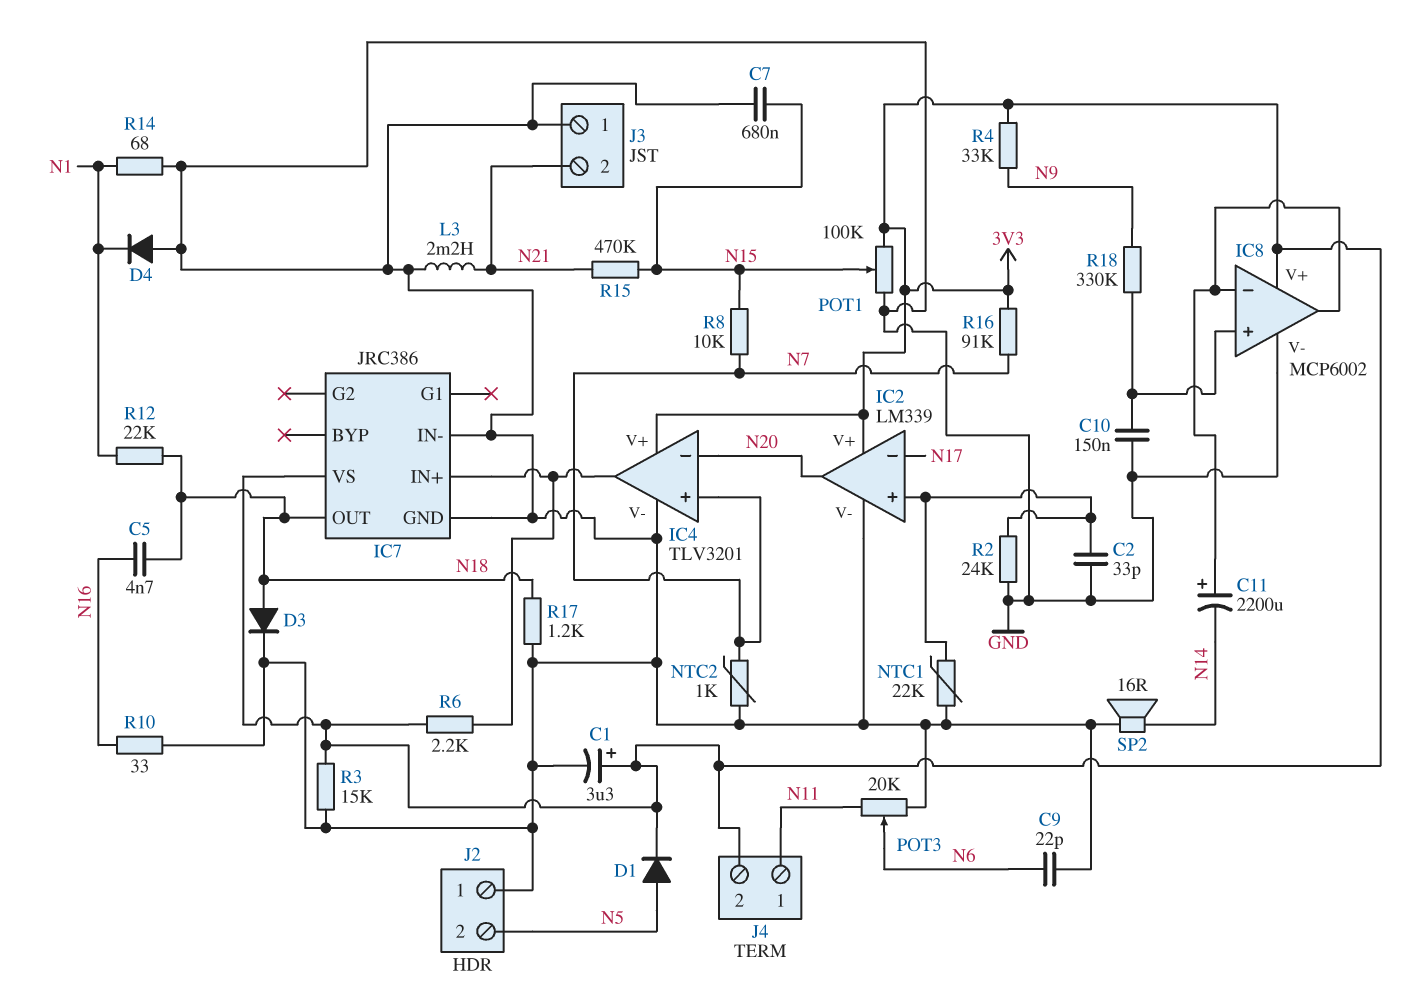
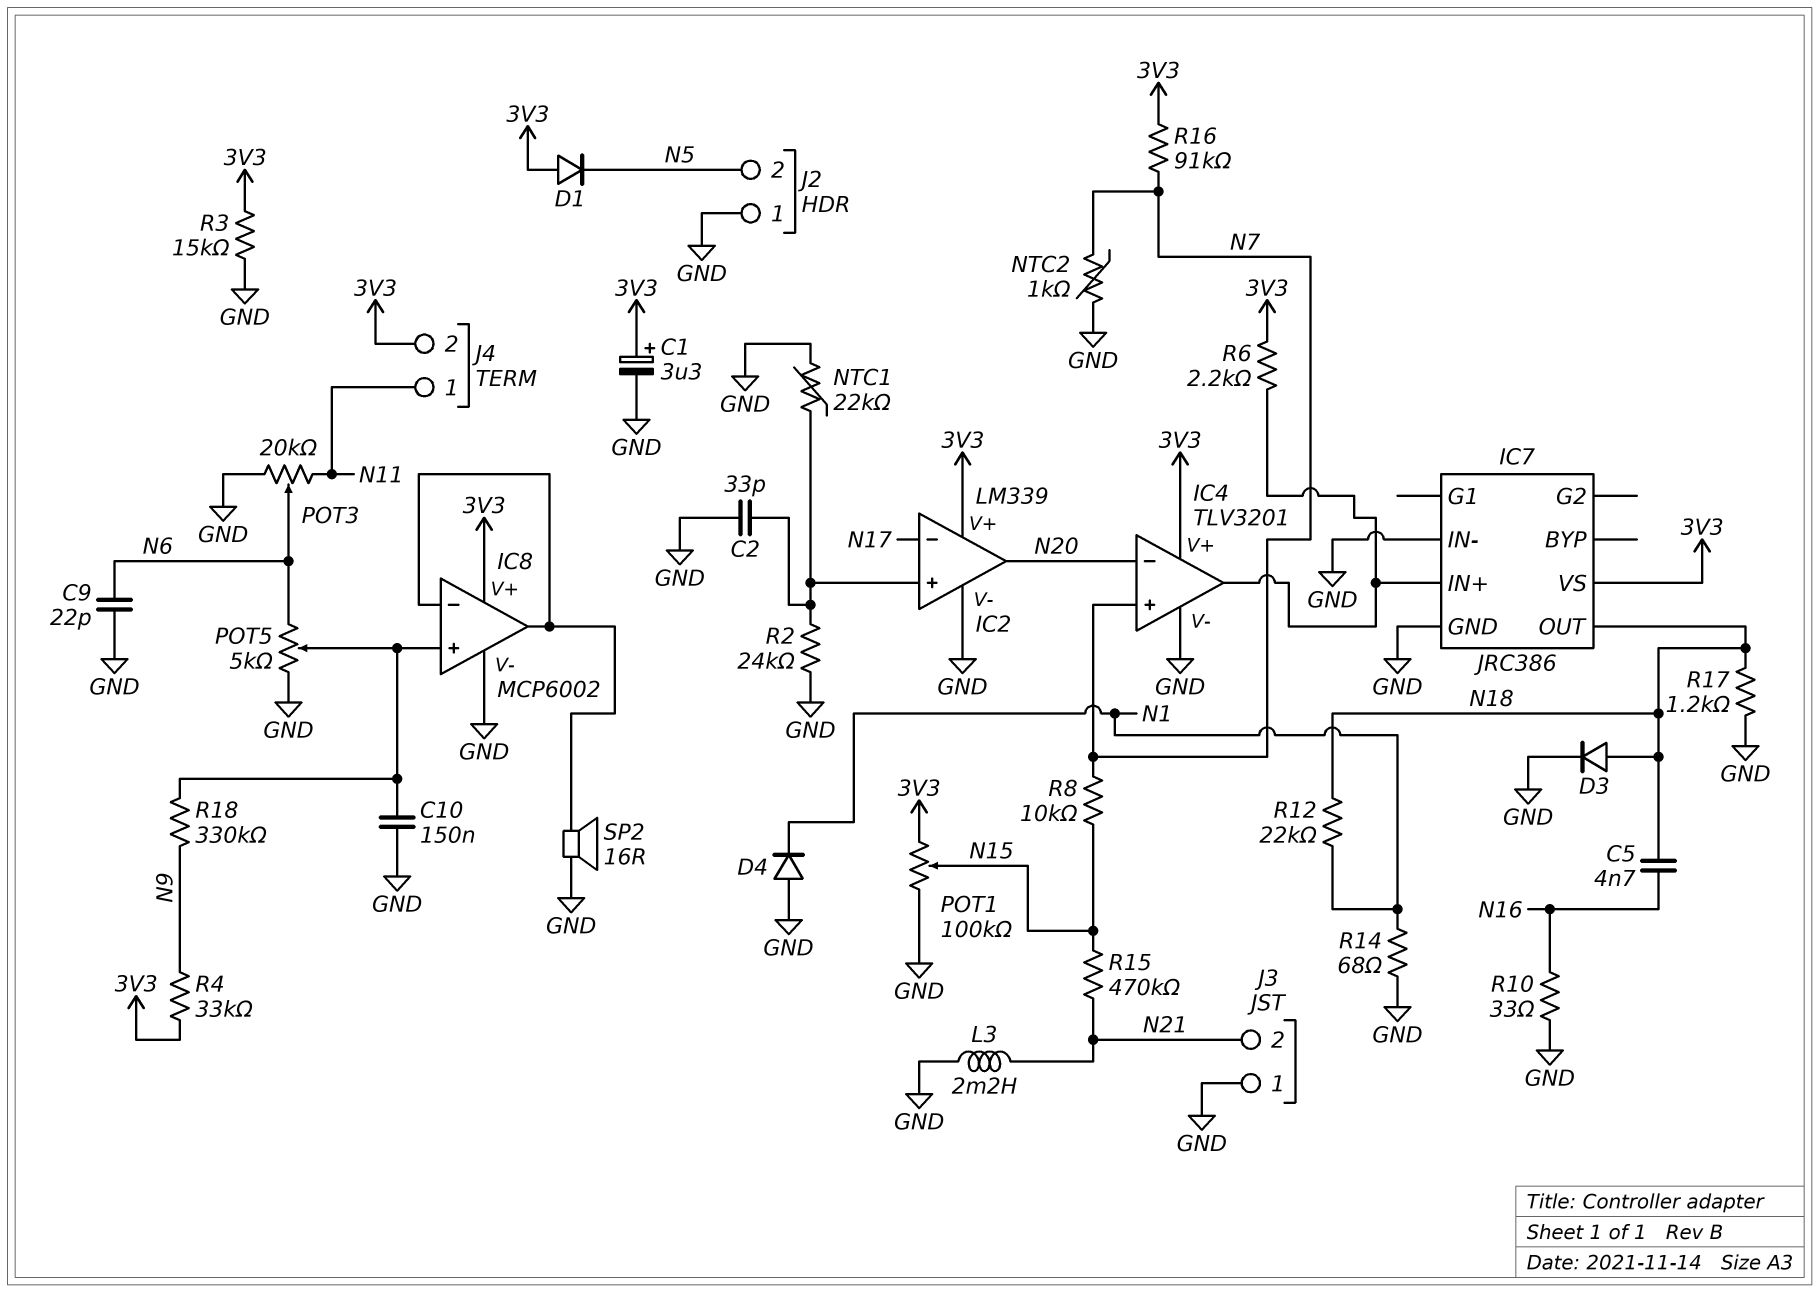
C7: 680nF (GND, N15) -> none
C11: 2200uF (plus IC8/in-, minus N14) -> none
D1: diode (A N5, K 3V3) -> diode (A 3V3, K N5)
POT5: none -> 5k (GND, N6, wiper IC8/in+)
SP2: speaker 16R (GND, N14) -> speaker 16R (GND, IC8/in-)

